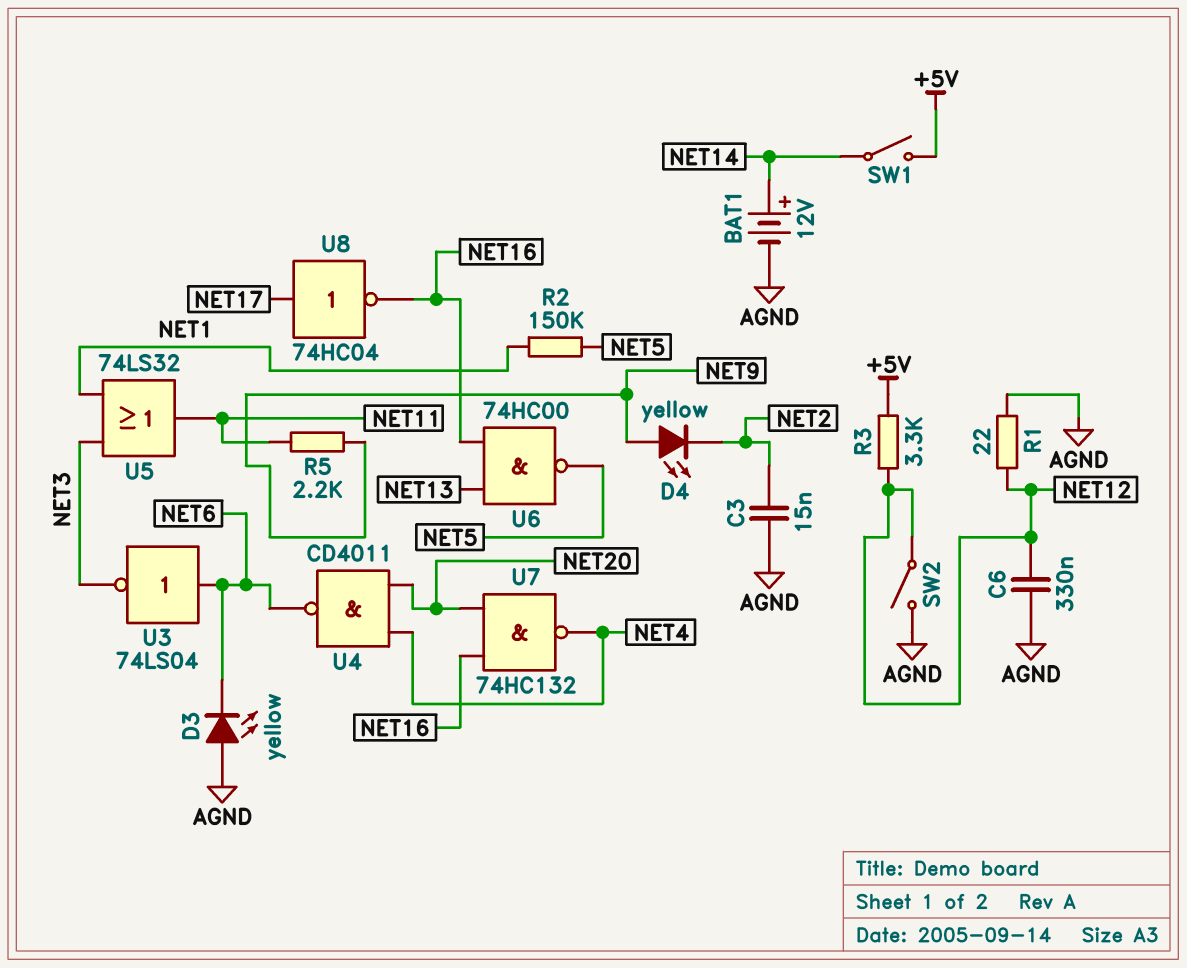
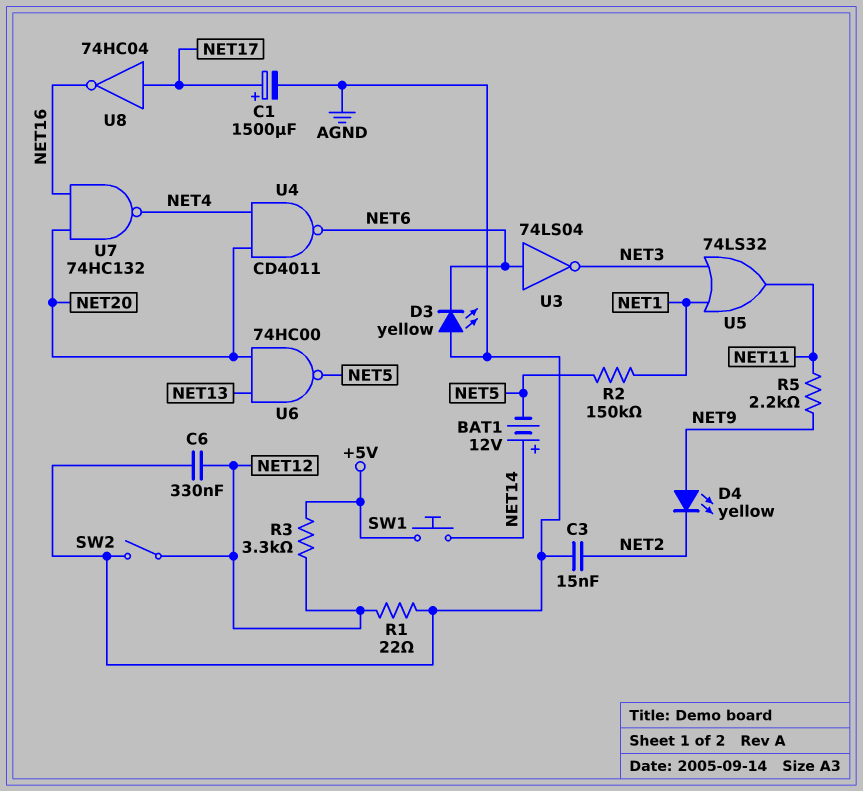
BAT1: 12V (plus NET14, minus AGND) -> 12V (plus NET14, minus NET5)
C1: none -> 1500uF (plus NET17, minus AGND)
SW1: switch (+5V, NET14) -> button (+5V, NET14)
U6: NAND 74HC00 (in NET13, in NET16, out NET5) -> NAND 74HC00 (in NET13, in NET20, out NET5)

